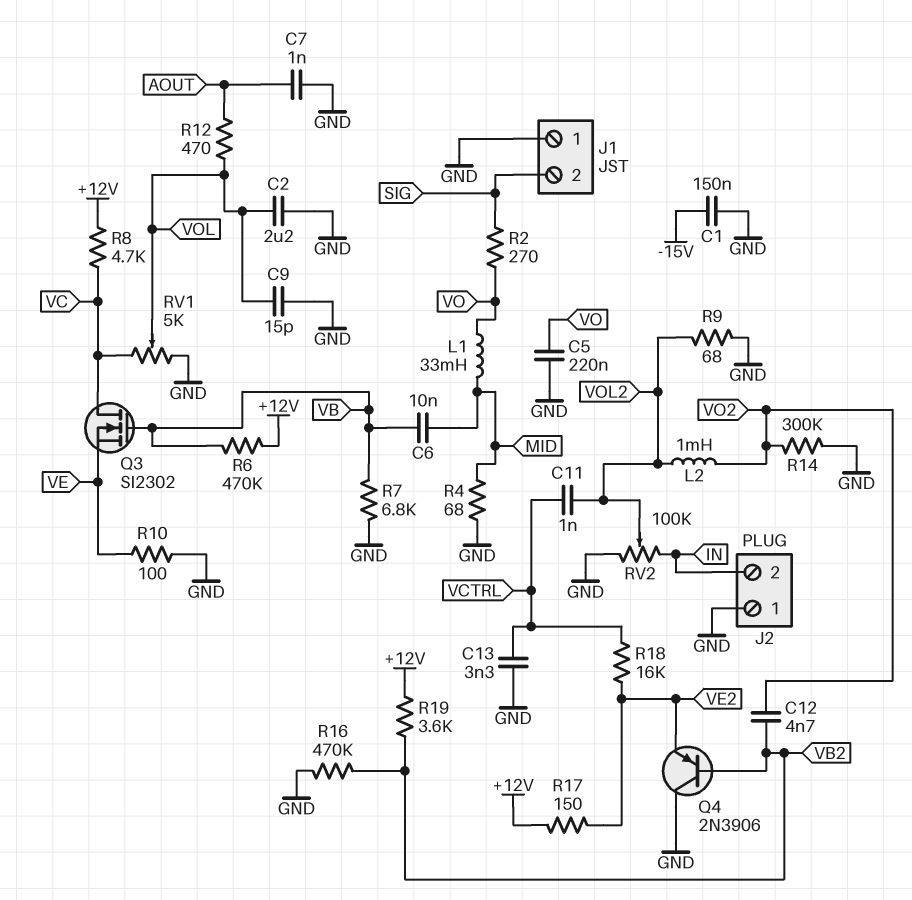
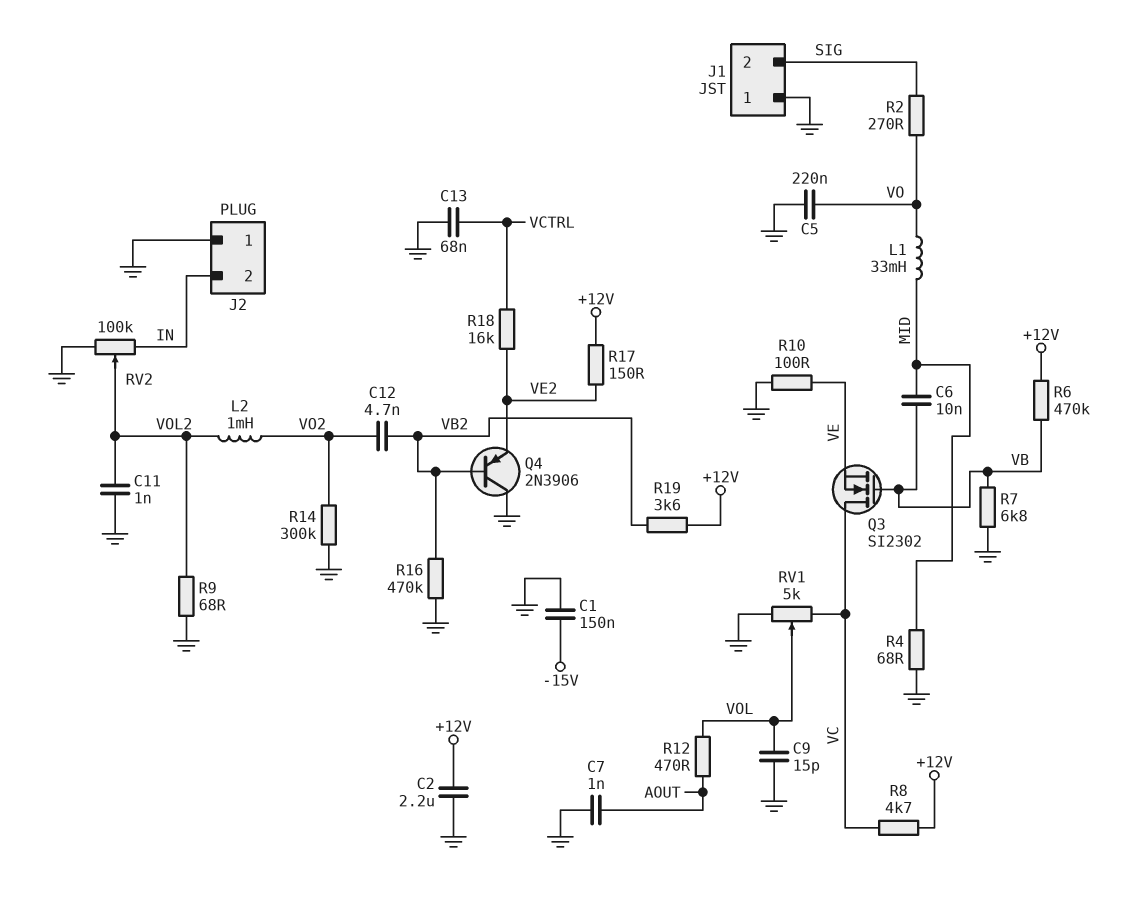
C2: 2.2uF (GND, VOL) -> 2.2uF (+12V, GND)
C11: 1nF (VCTRL, VOL2) -> 1nF (GND, VOL2)
C13: 3.3nF (GND, VCTRL) -> 68nF (GND, VCTRL)

